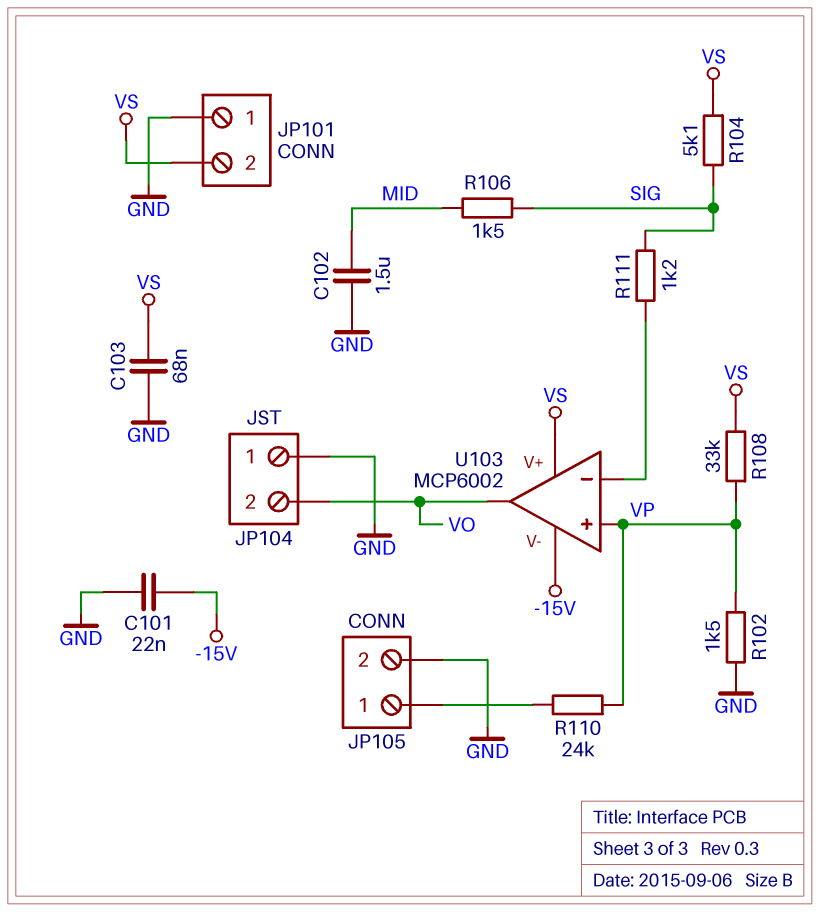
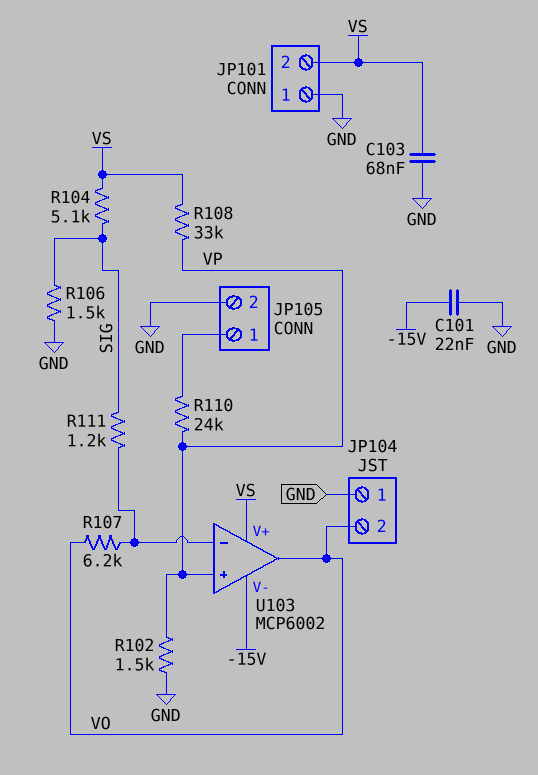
C102: 1.5uF (GND, MID) -> none
R106: 1.5k (MID, SIG) -> 1.5k (GND, SIG)
R107: none -> 6.2k (U103/in-, VO)

